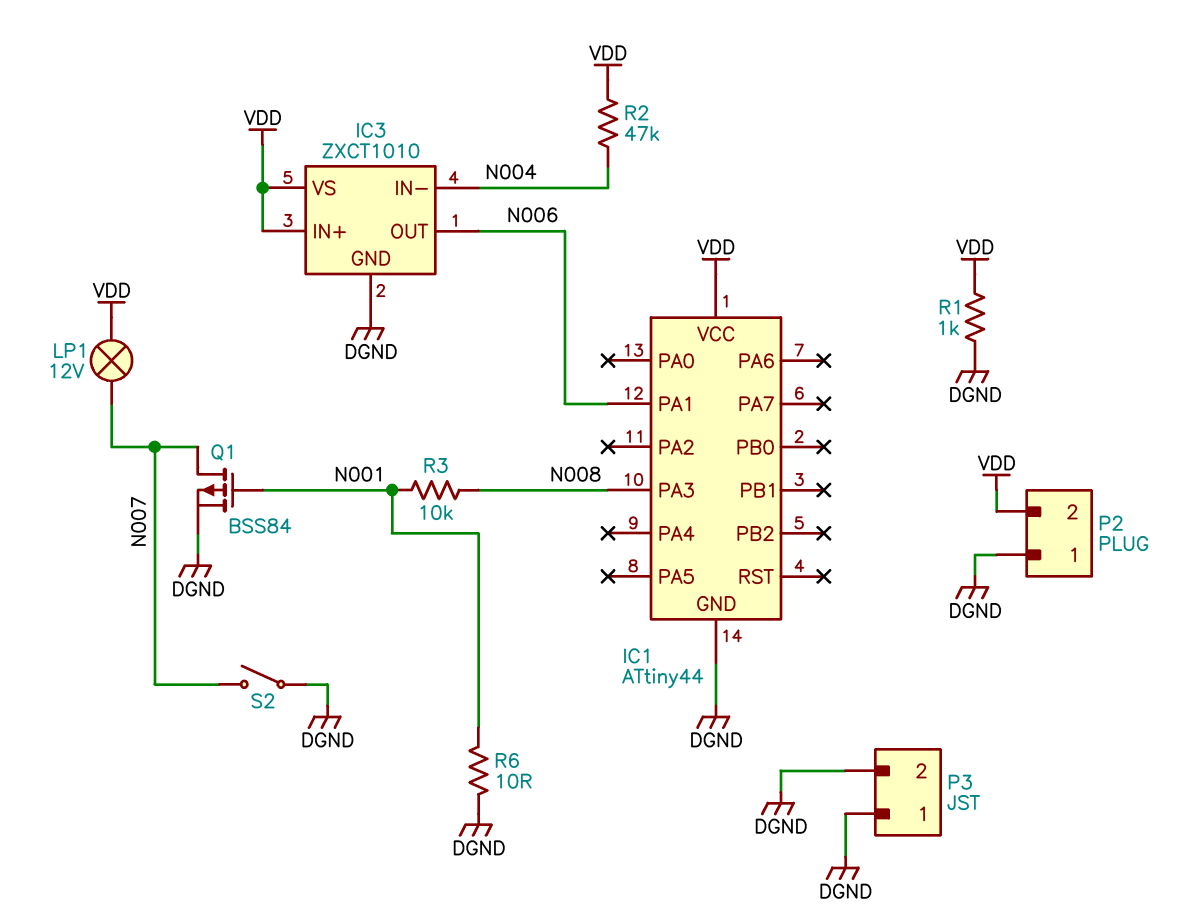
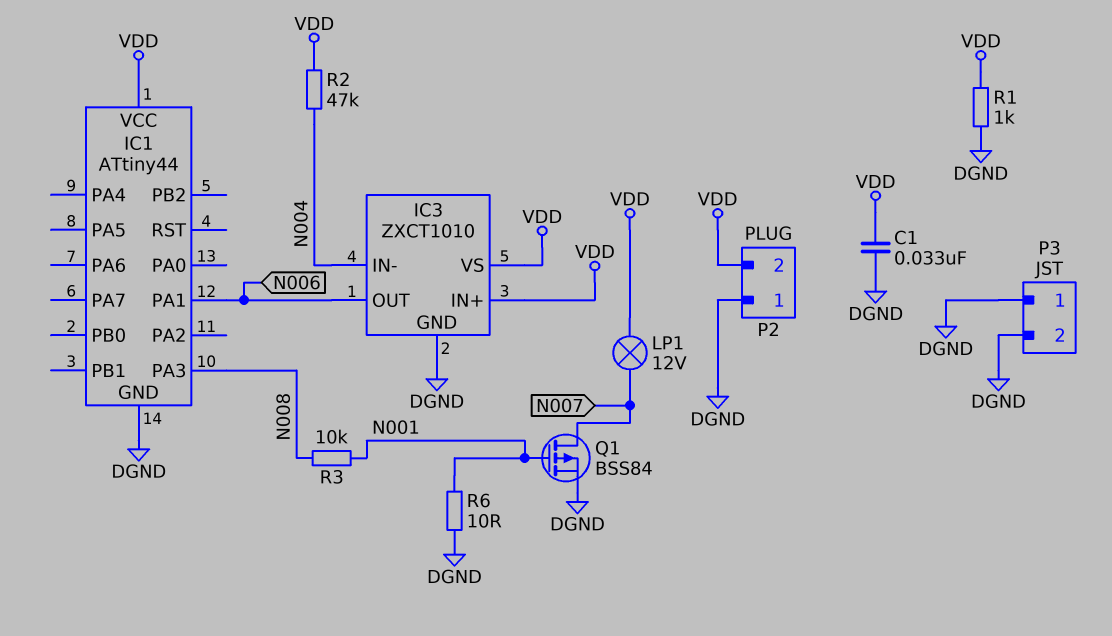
C1: none -> 33nF (DGND, VDD)
S2: switch (DGND, N007) -> none

